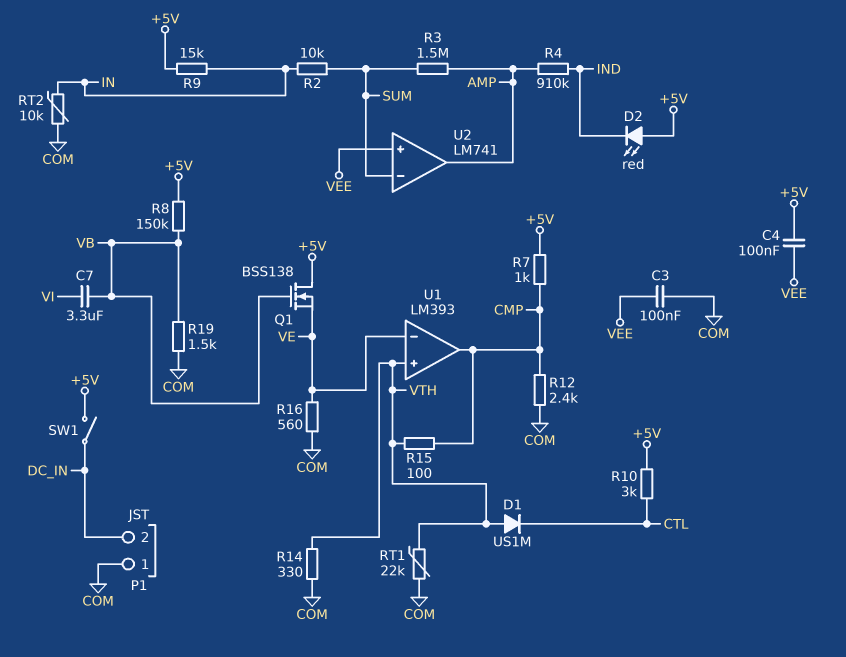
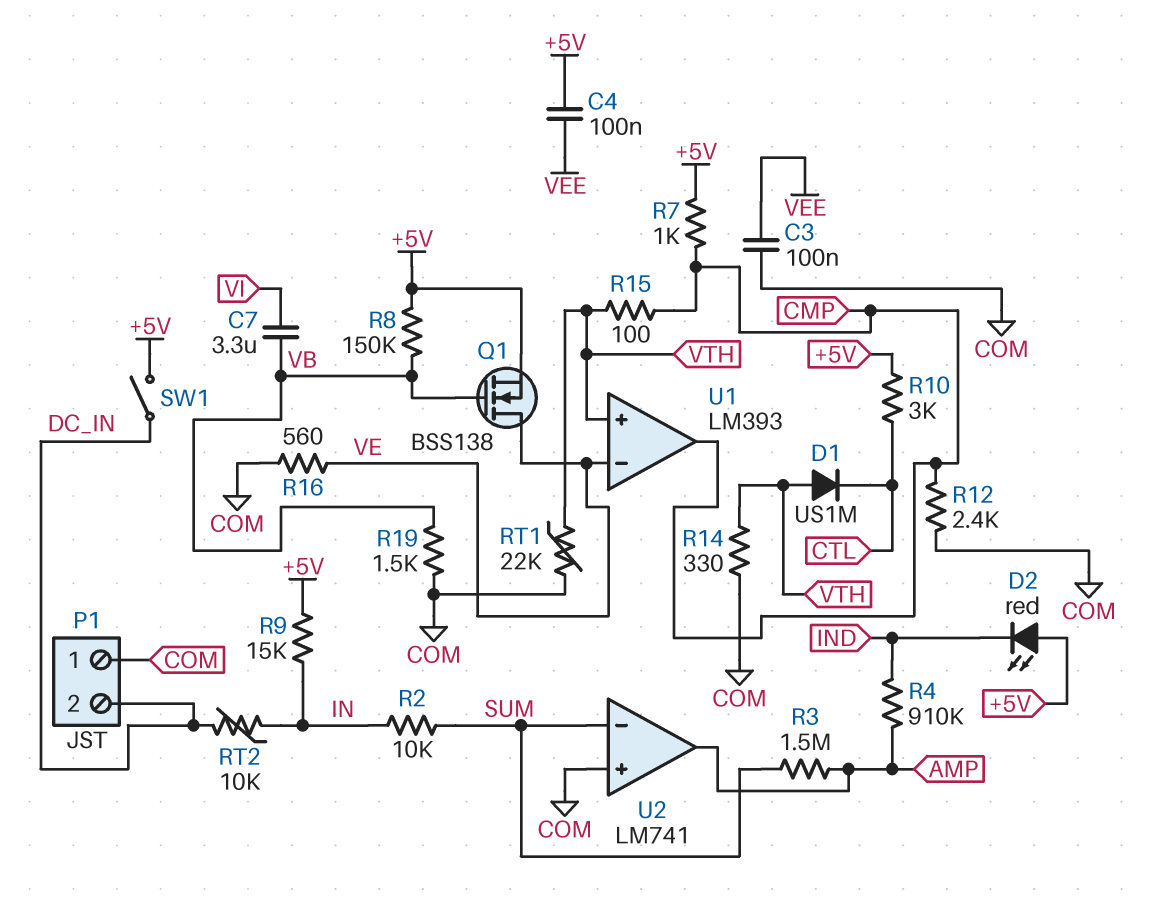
Q1: NMOS BSS138 (G VB, D +5V, S VE) -> NMOS BSS138 (G VB, D VE, S +5V)
RT2: 10k (COM, IN) -> 10k (DC_IN, IN)
U2 pin in+: VEE -> COM

